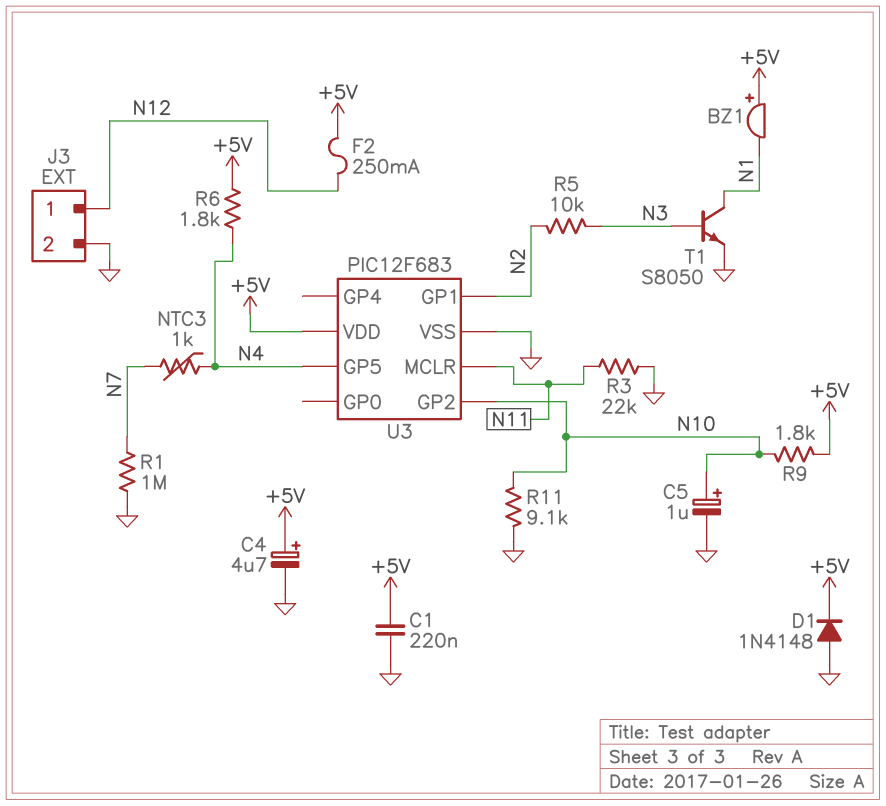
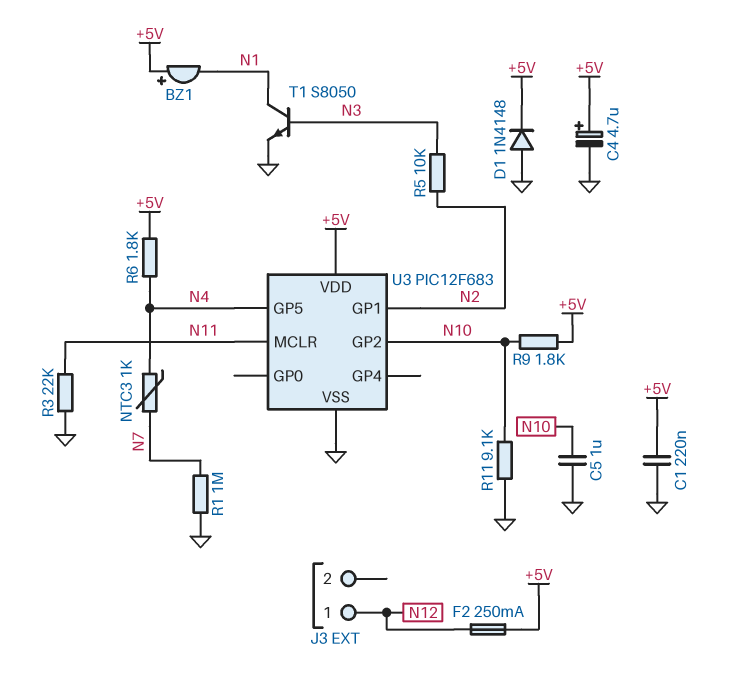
C5: 1uF (plus N10, minus GND) -> 1uF (GND, N10)
J3 pin 2: GND -> none

